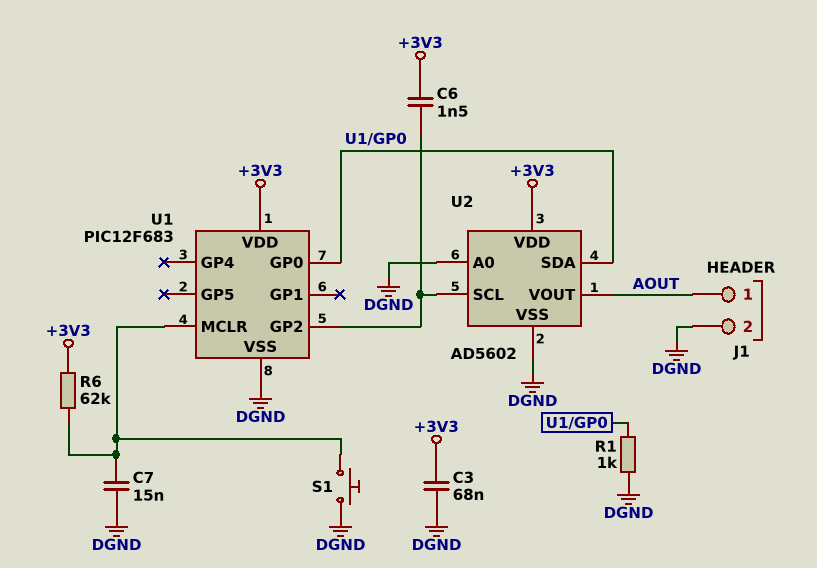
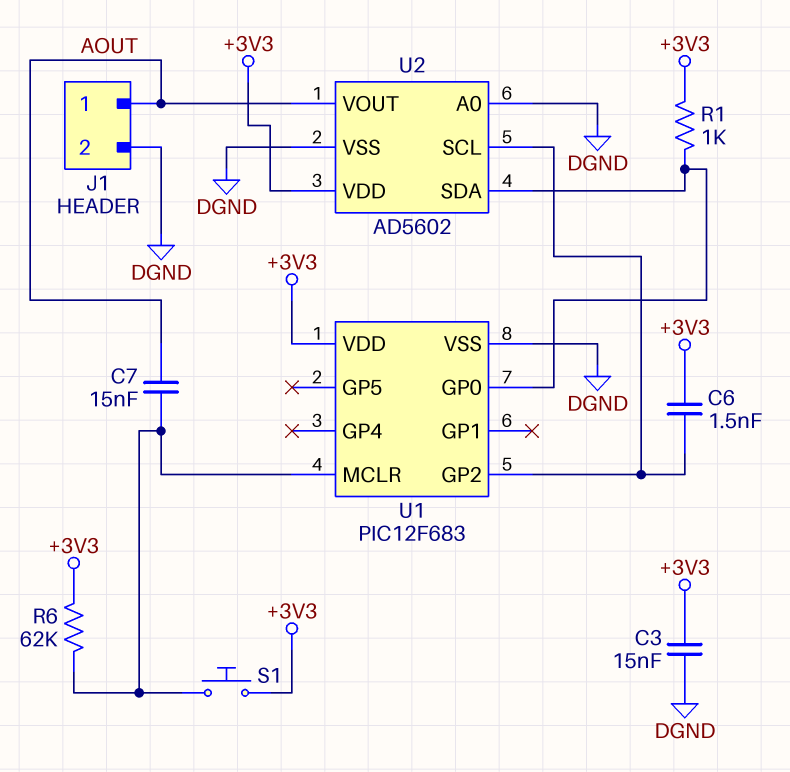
C3: 68nF (+3V3, DGND) -> 15nF (+3V3, DGND)
C7: 15nF (DGND, U1/MCLR) -> 15nF (AOUT, U1/MCLR)
R1: 1k (DGND, U1/GP0) -> 1k (+3V3, U1/GP0)
S1: button (DGND, U1/MCLR) -> button (+3V3, U1/MCLR)

